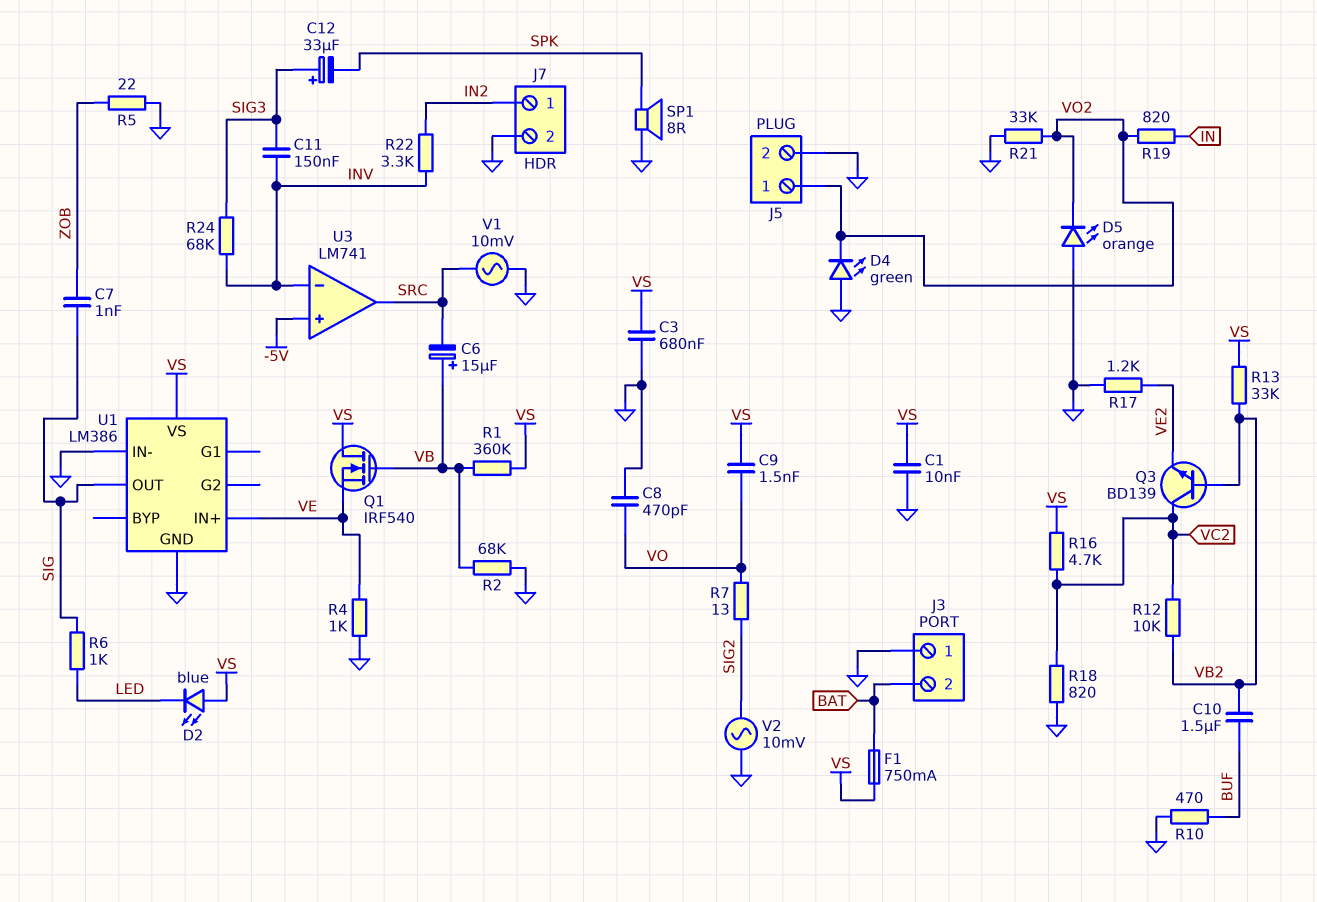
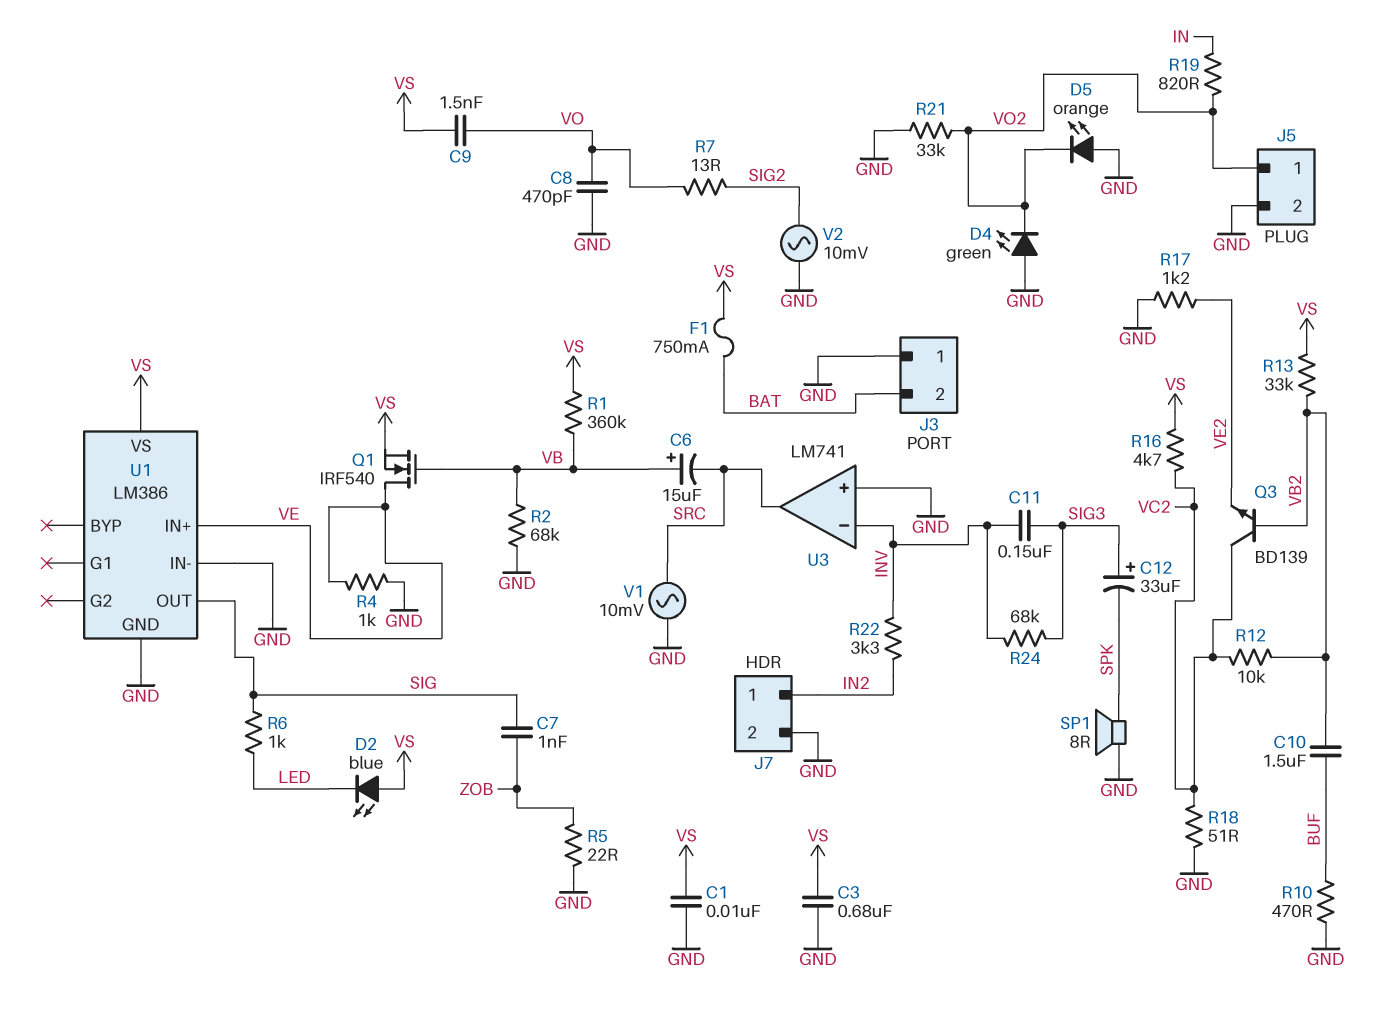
Q1: NMOS IRF540 (G VB, D VS, S VE) -> NMOS IRF540 (G VB, D VE, S VS)
R18: 820 (GND, VC2) -> 51 (GND, VC2)
U3 pin in+: -5V -> GND

